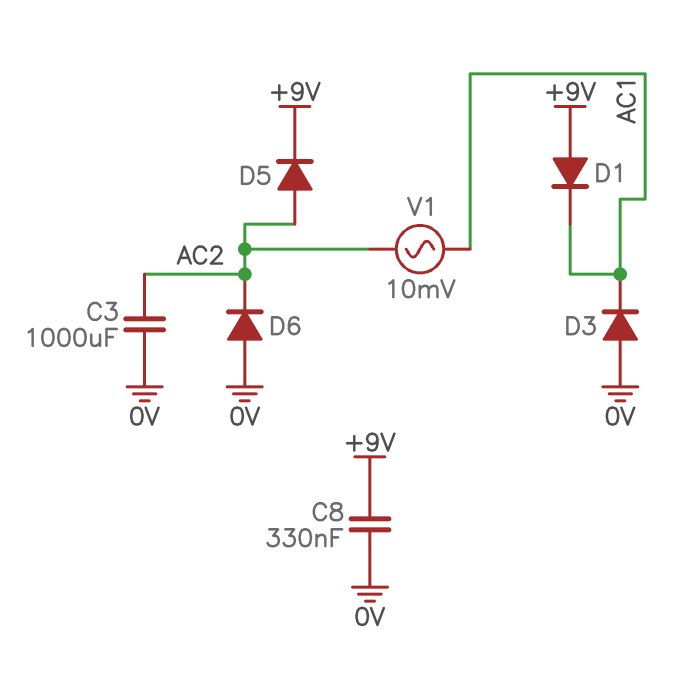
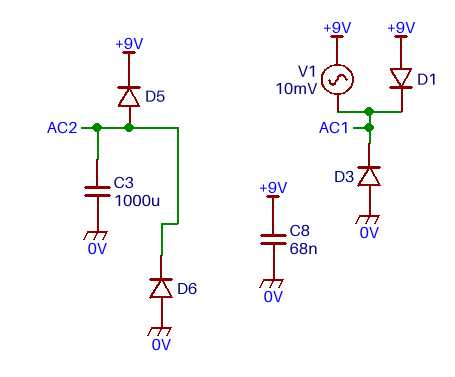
C8: 330nF (+9V, 0V) -> 68nF (+9V, 0V)
V1: AC 10mV (AC1, AC2) -> AC 10mV (+9V, AC1)

